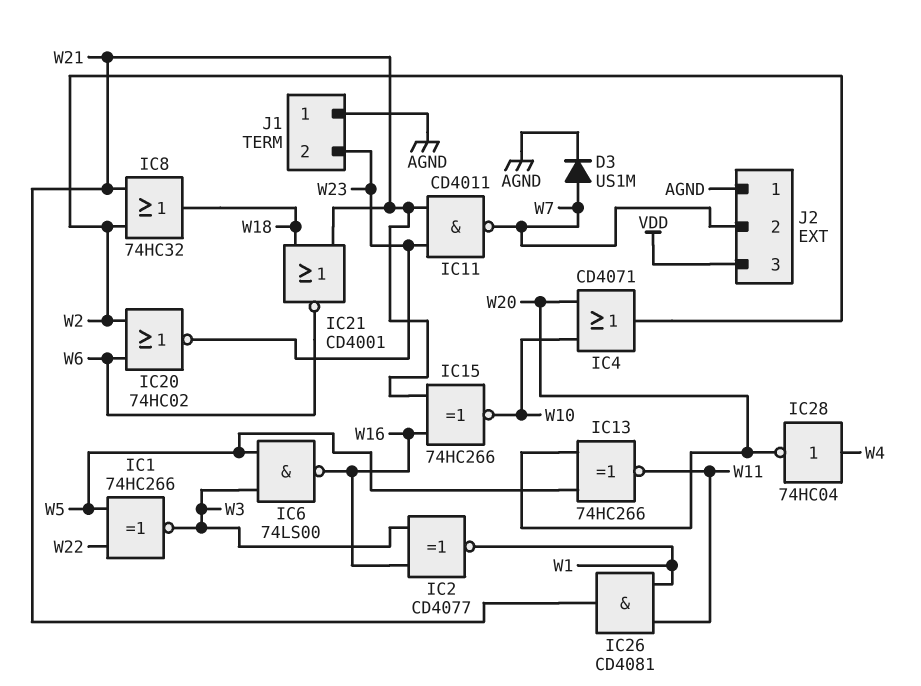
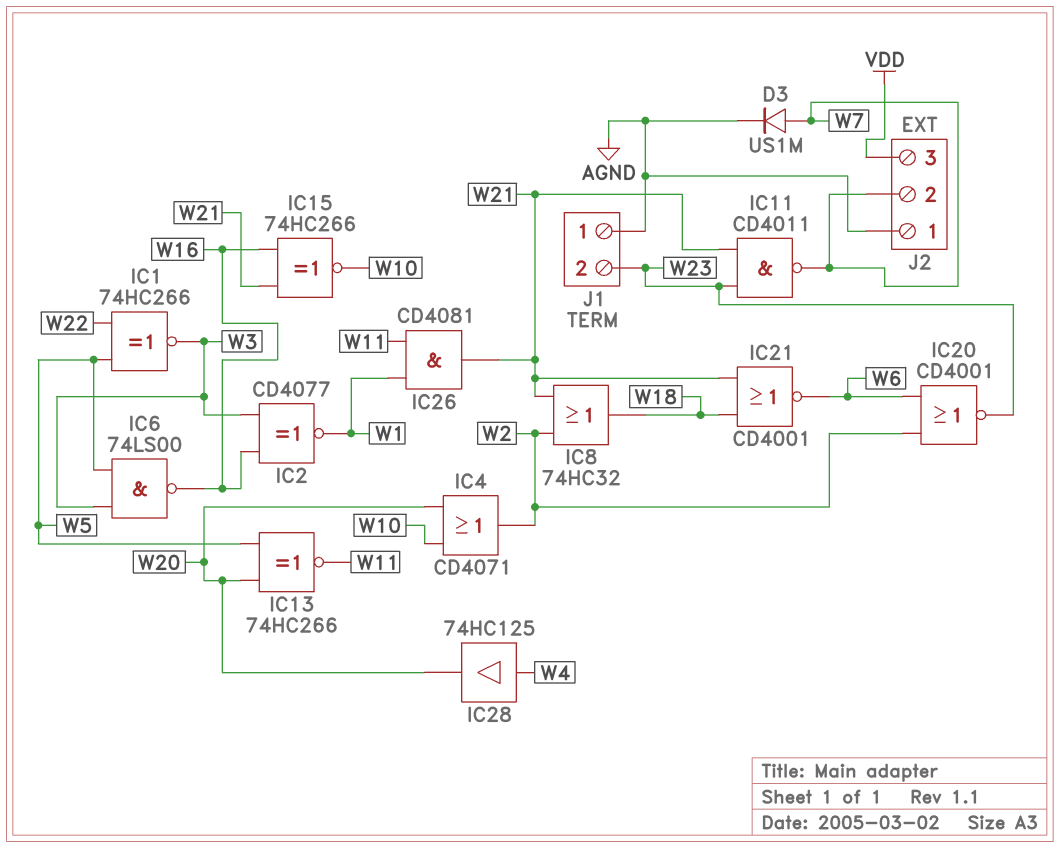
IC20: NOR 74HC02 (in W2, in W6, out W23) -> NOR CD4001 (in W2, in W6, out W23)
IC28: NOT 74HC04 (in W4, out W20) -> buffer 74HC125 (in W4, out W20)

